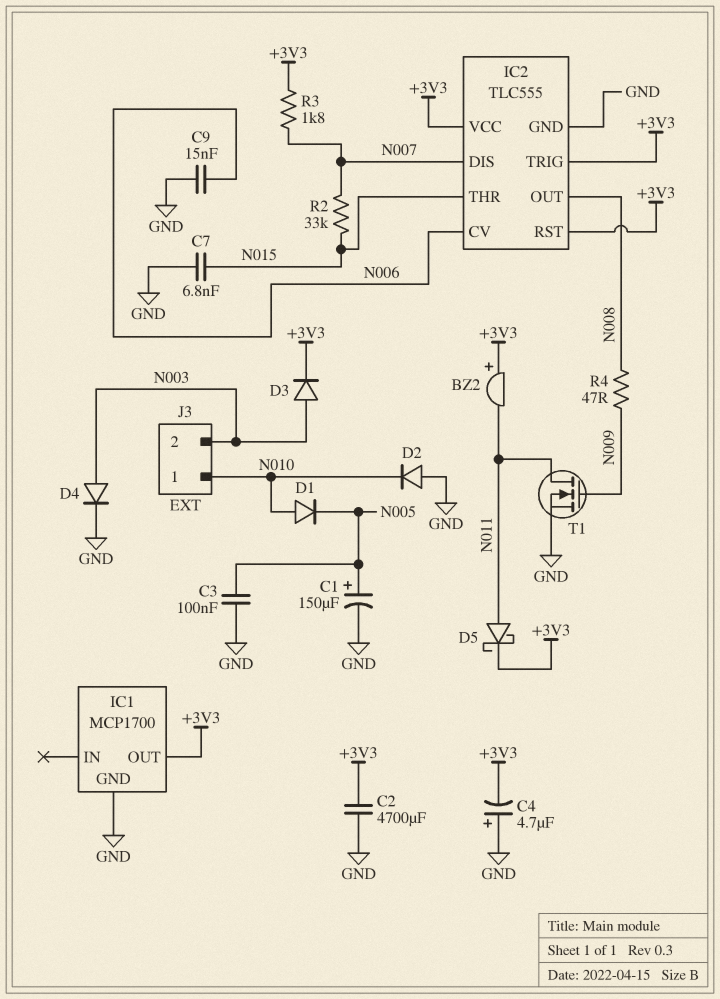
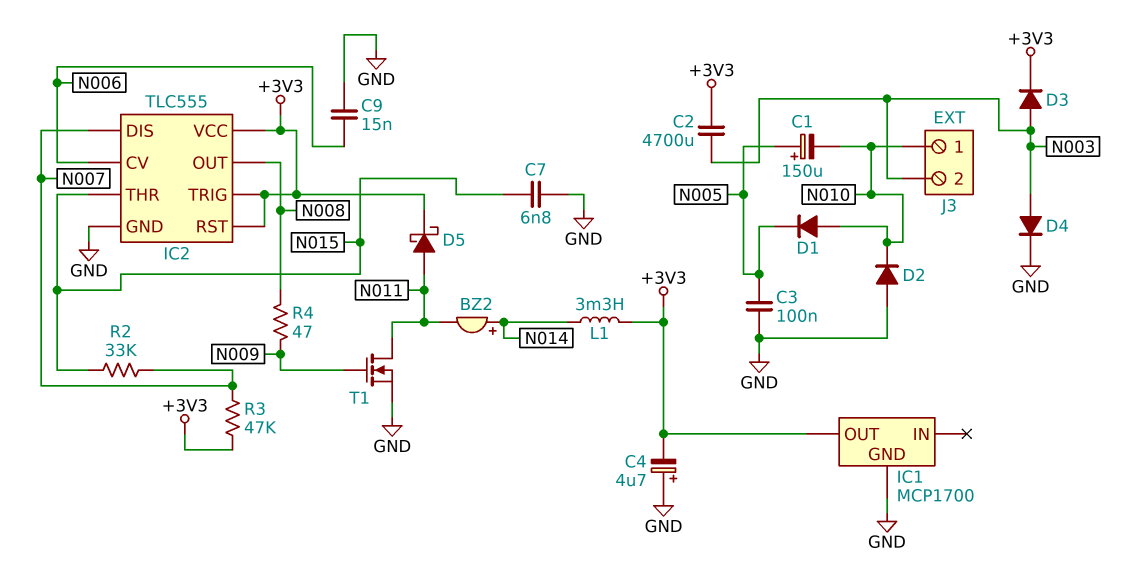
BZ2: buzzer (plus +3V3, minus N011) -> buzzer (plus N014, minus N011)
C1: 150uF (plus N005, minus GND) -> 150uF (plus N005, minus N010)
C2: 4700uF (+3V3, GND) -> 4700uF (+3V3, N003)
L1: none -> 3.3mH (+3V3, N014)
R3: 1.8k (+3V3, N007) -> 47k (+3V3, N007)

